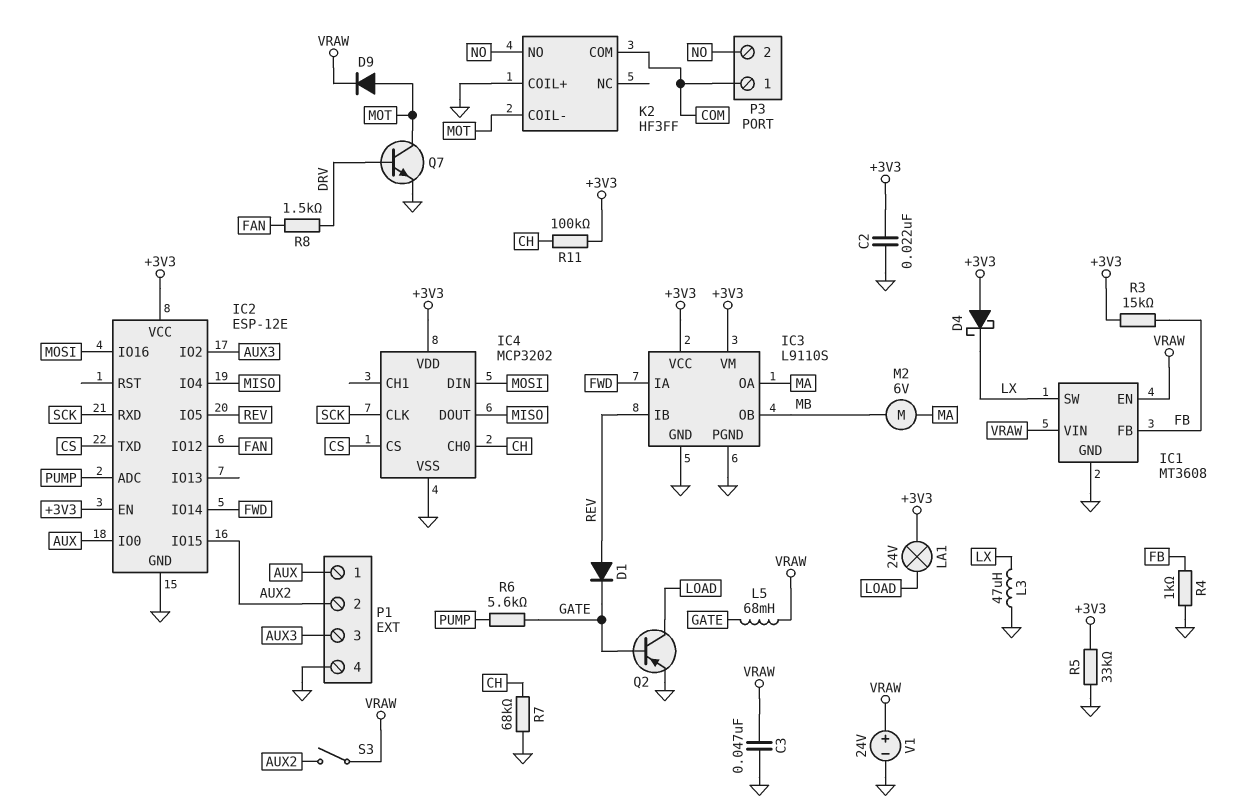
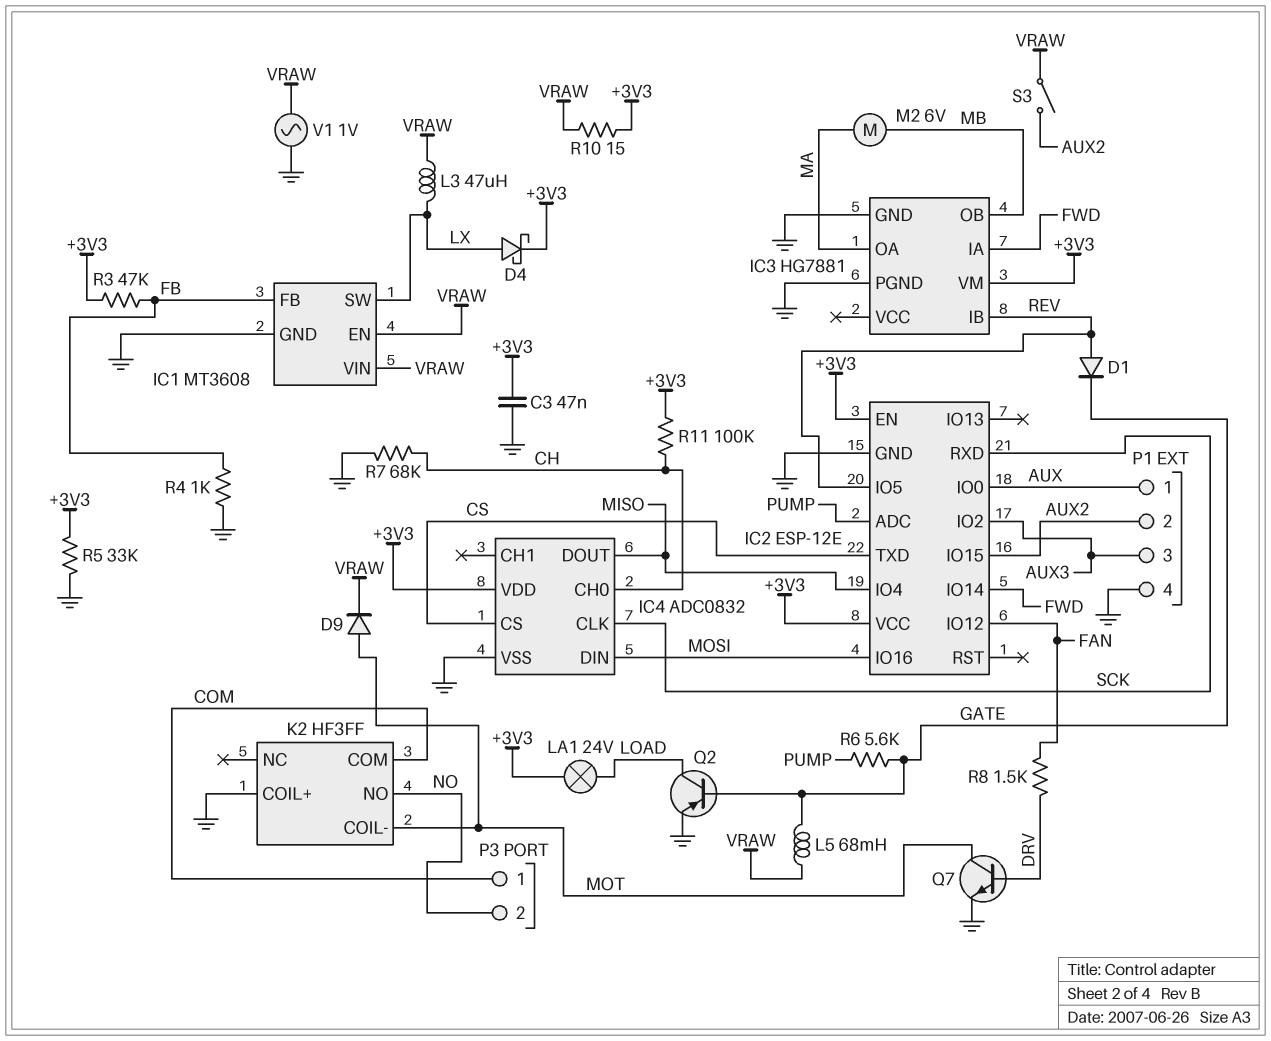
C2: 22nF (+3V3, GND) -> none
C3: 47nF (GND, VRAW) -> 47nF (+3V3, GND)
D4: schottky (A +3V3, K LX) -> schottky (A LX, K +3V3)
IC3: L9110S -> HG7881
IC3 pin VCC: +3V3 -> none
IC4: MCP3202 -> ADC0832
L3: 47uH (GND, LX) -> 47uH (LX, VRAW)
R3: 15k (+3V3, FB) -> 47k (+3V3, FB)
R10: none -> 15 (+3V3, VRAW)
V1: 24V (plus VRAW, minus GND) -> AC 1V (GND, VRAW)

